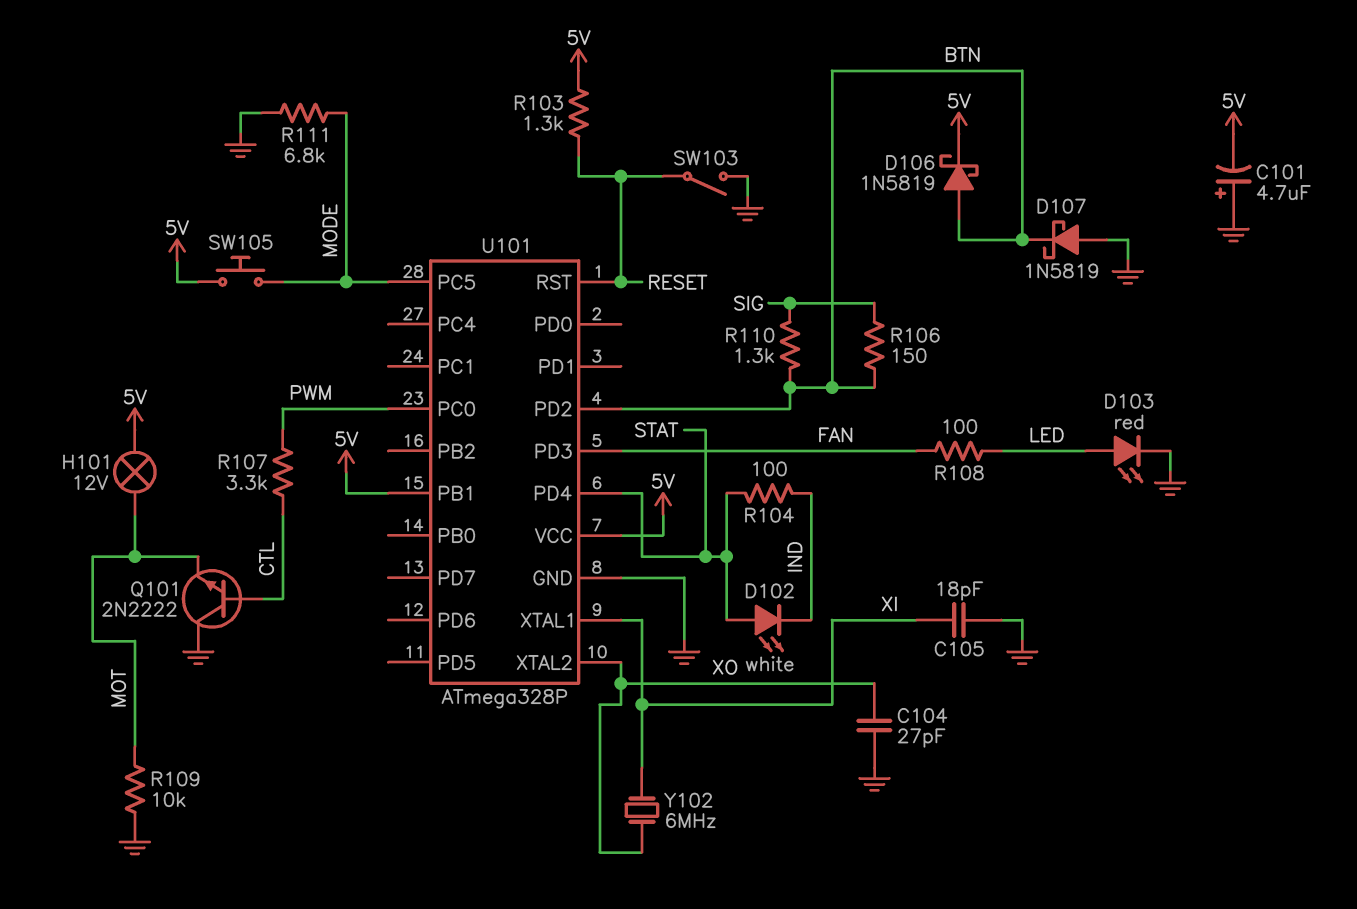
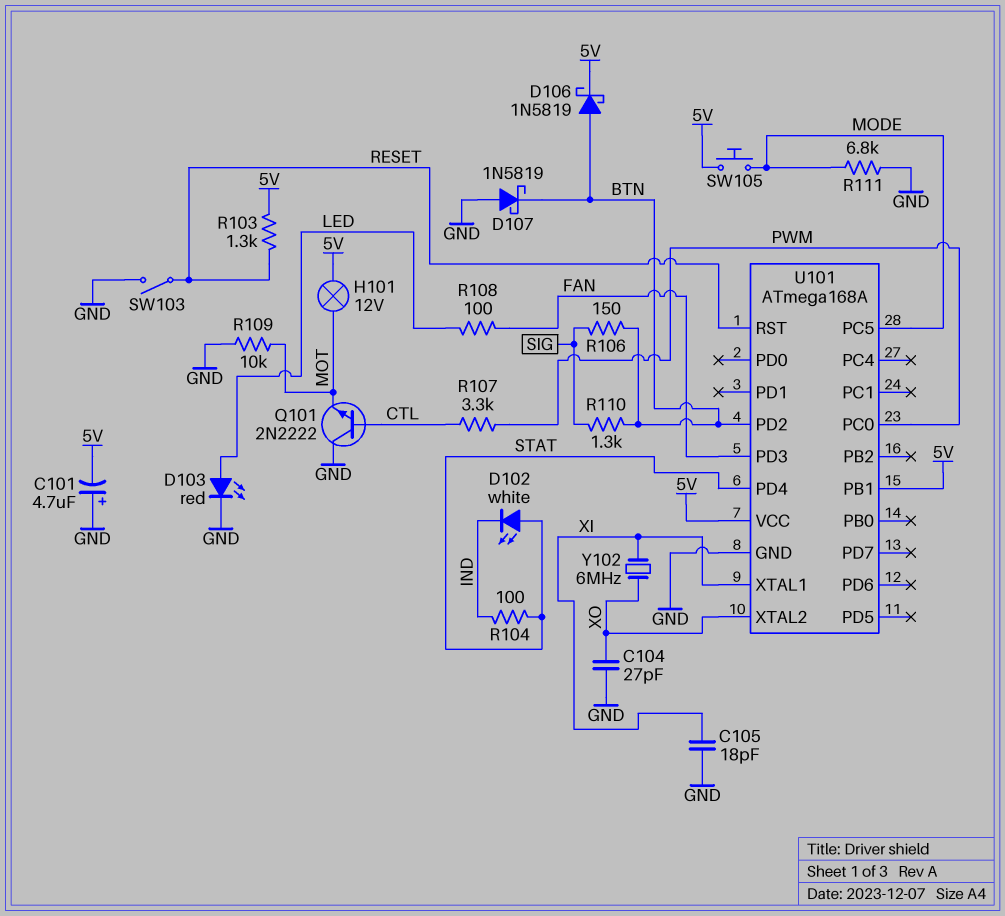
U101: ATmega328P -> ATmega168A

